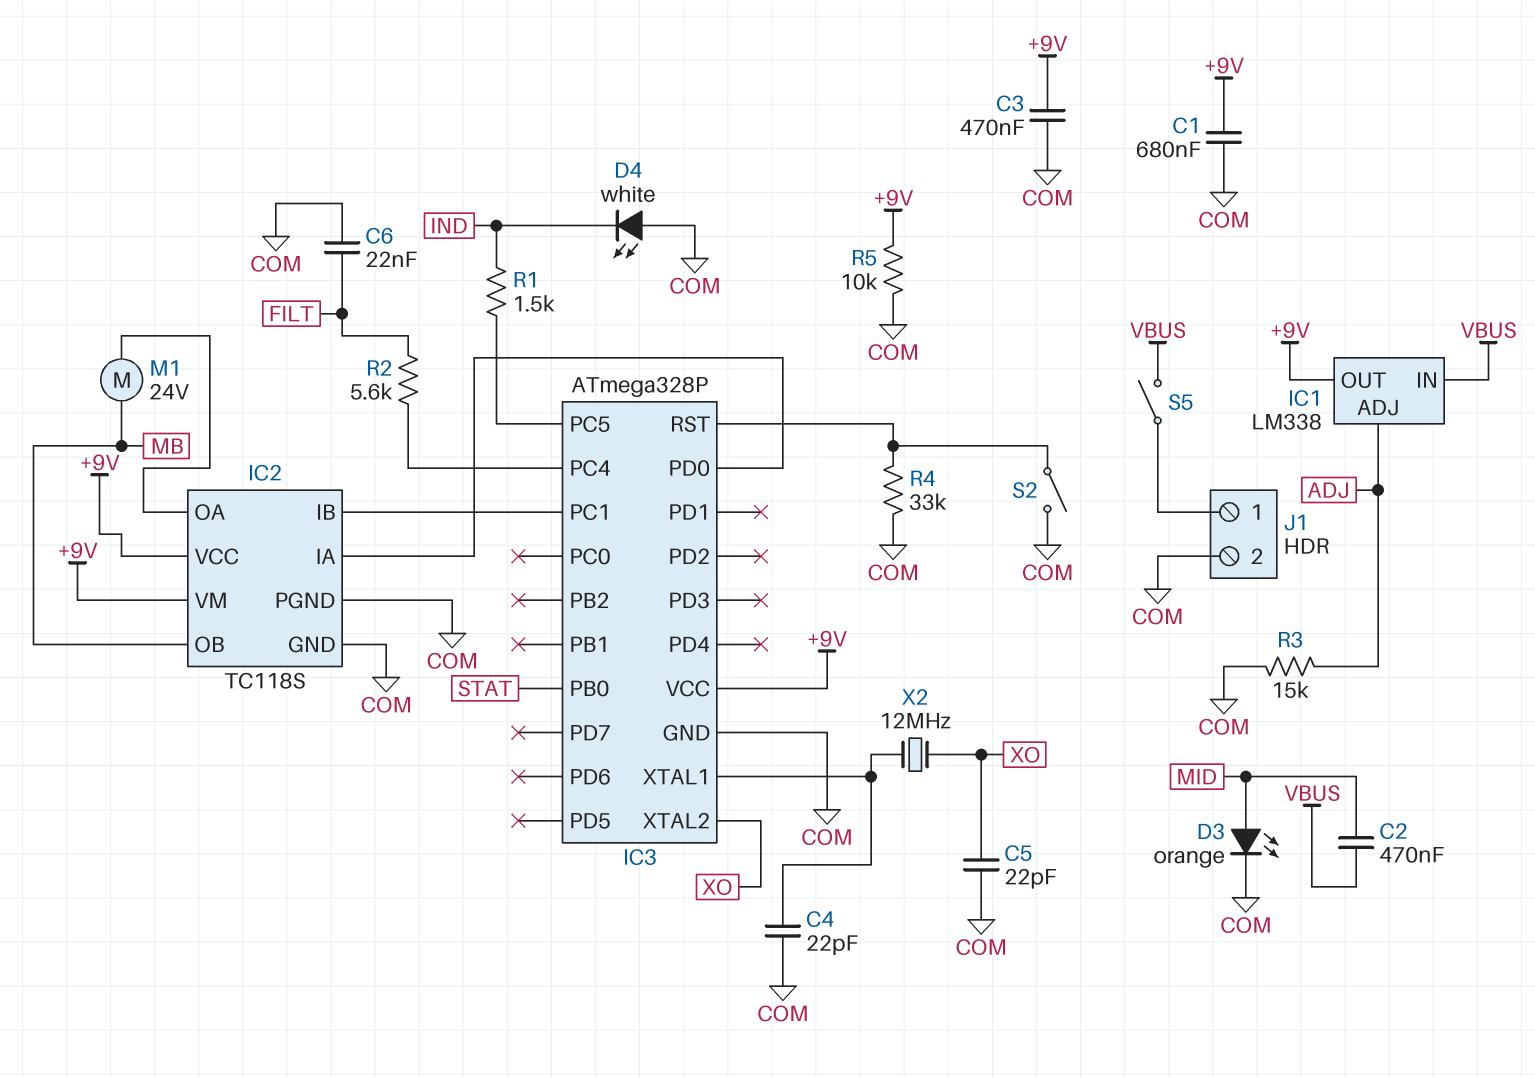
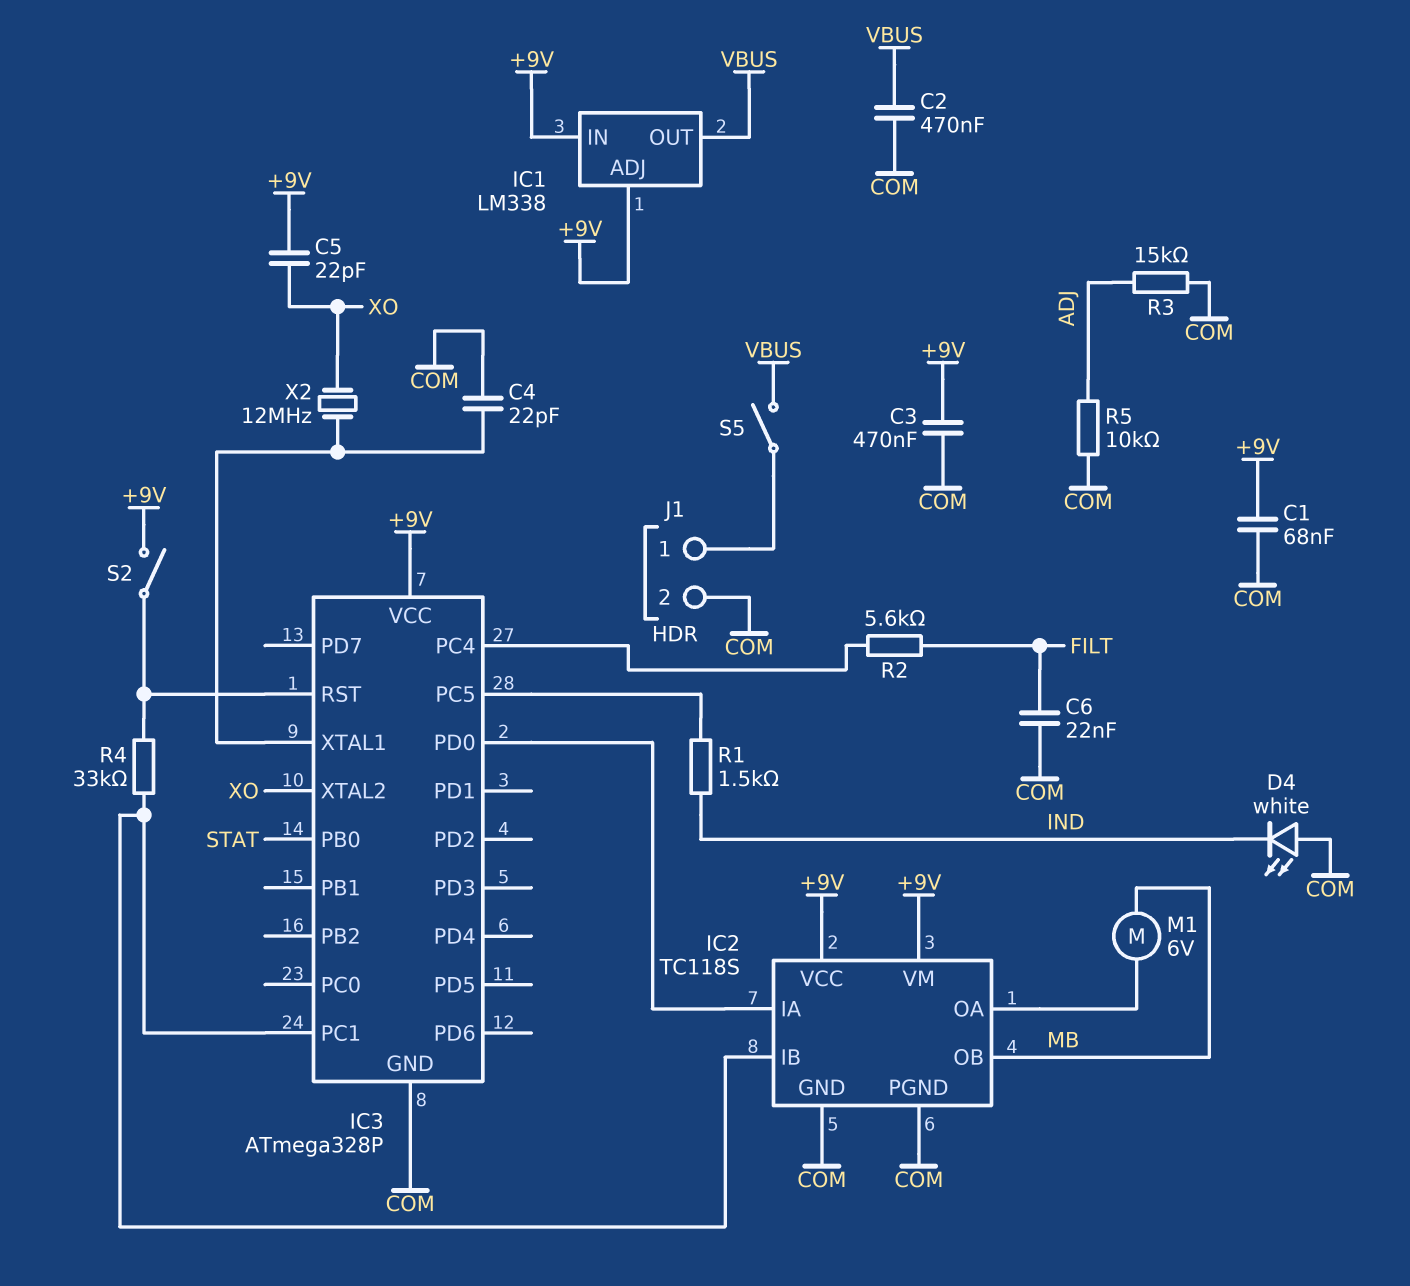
C1: 680nF (+9V, COM) -> 68nF (+9V, COM)
C2: 470nF (MID, VBUS) -> 470nF (COM, VBUS)
C5: 22pF (COM, XO) -> 22pF (+9V, XO)
D3: LED orange (A MID, K COM) -> none
IC1 pin ADJ: ADJ -> +9V
IC1 pin IN: VBUS -> +9V
IC1 pin OUT: +9V -> VBUS
M1: motor 24V (IC2/OA, MB) -> motor 6V (IC2/OA, MB)
R4: 33k (COM, IC3/RST) -> 33k (IC2/IB, IC3/RST)
R5: 10k (+9V, COM) -> 10k (ADJ, COM)
S2: switch (COM, IC3/RST) -> switch (+9V, IC3/RST)

